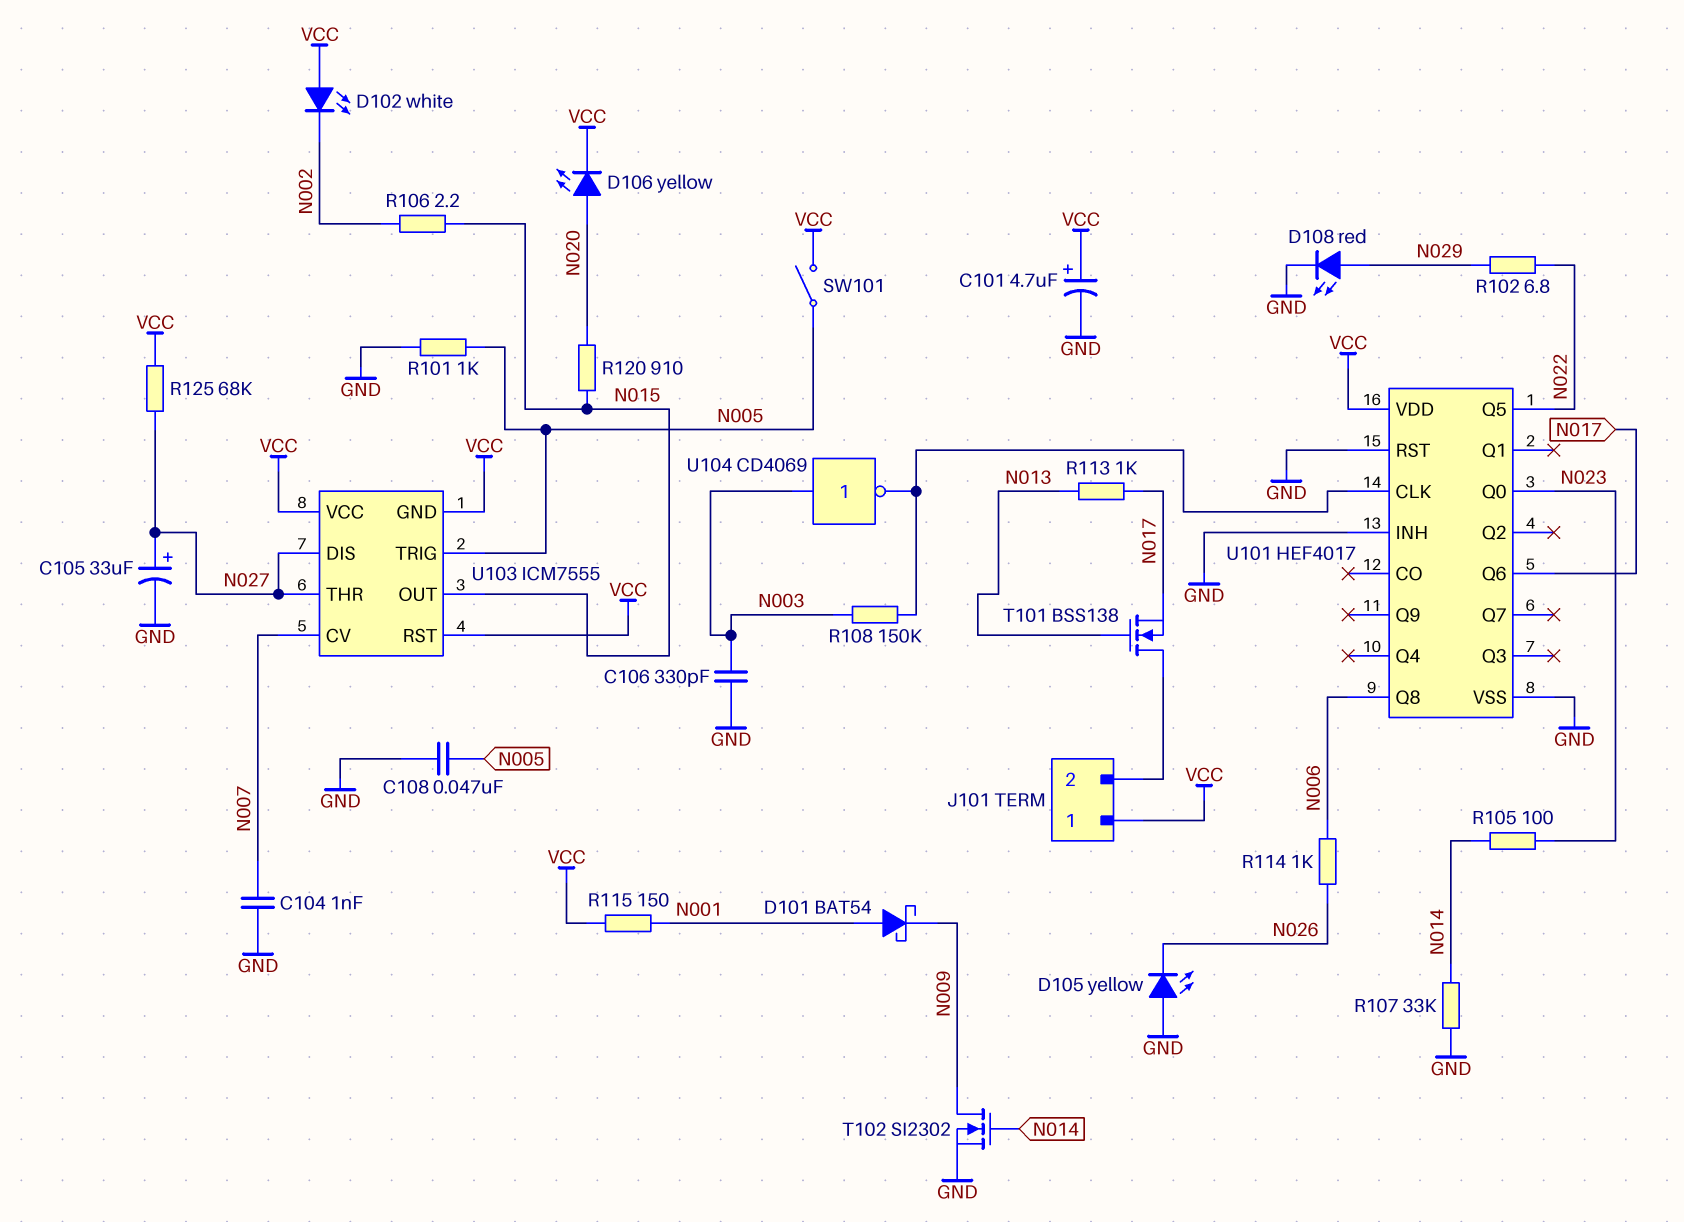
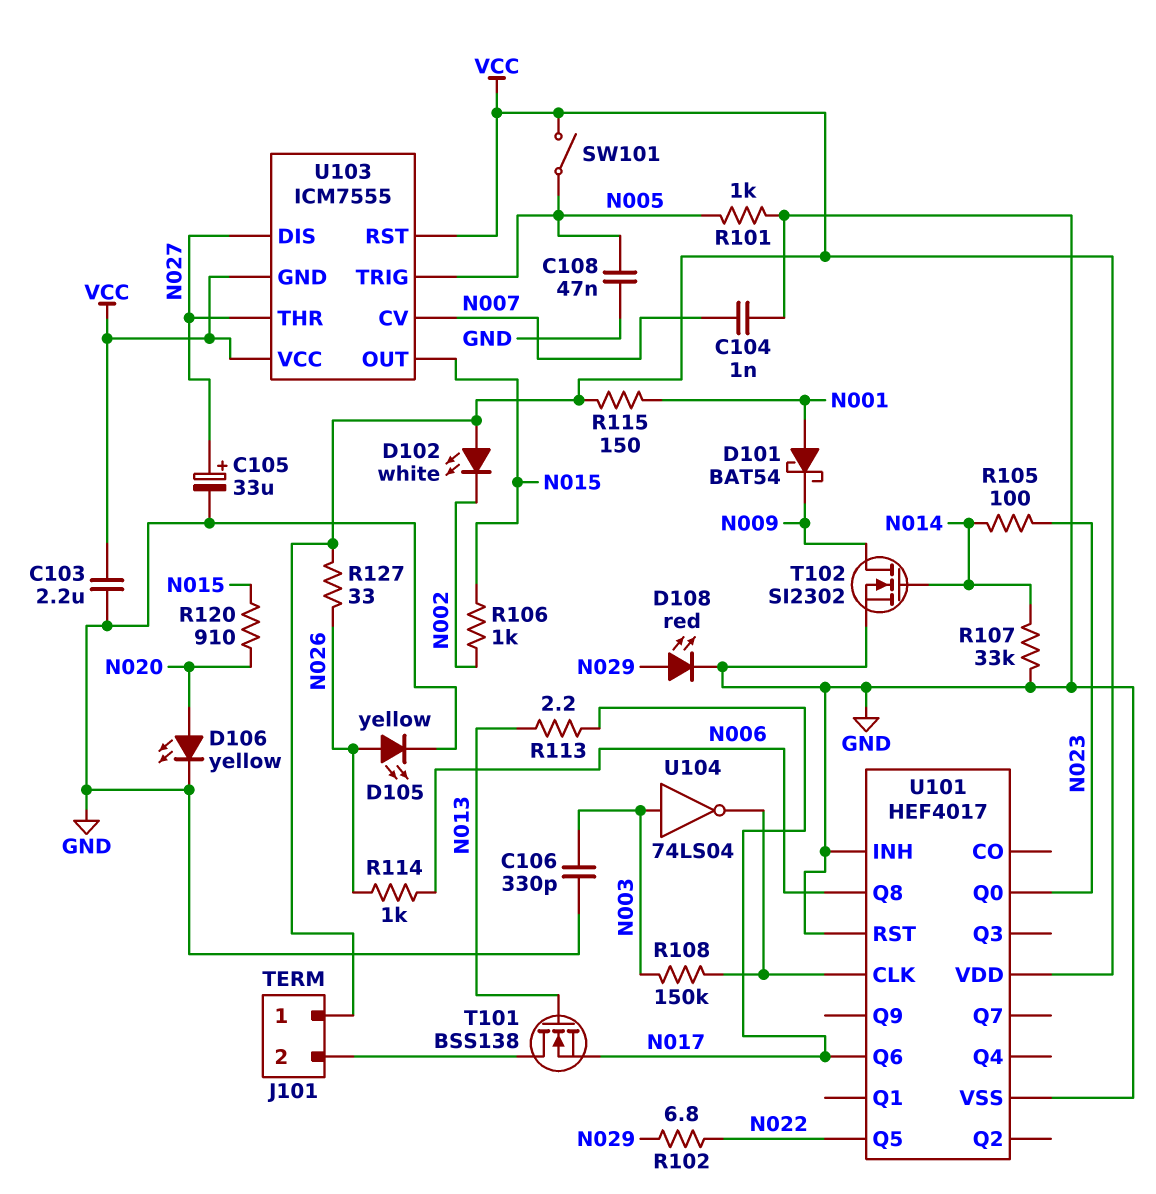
C101: 4.7uF (plus VCC, minus GND) -> none
C103: none -> 2.2uF (GND, VCC)
D105: LED yellow (A GND, K N026) -> LED yellow (A N026, K GND)
D106: LED yellow (A N020, K VCC) -> LED yellow (A N020, K GND)
R106: 2.2 (N002, N015) -> 1k (N002, N015)
R113: 1k (N013, N017) -> 2.2 (N013, N017)
R125: 68k (N027, VCC) -> none
R127: none -> 33 (N026, VCC)
U104: NOT CD4069 (in N003, out U101/CLK) -> NOT 74LS04 (in N003, out U101/CLK)

